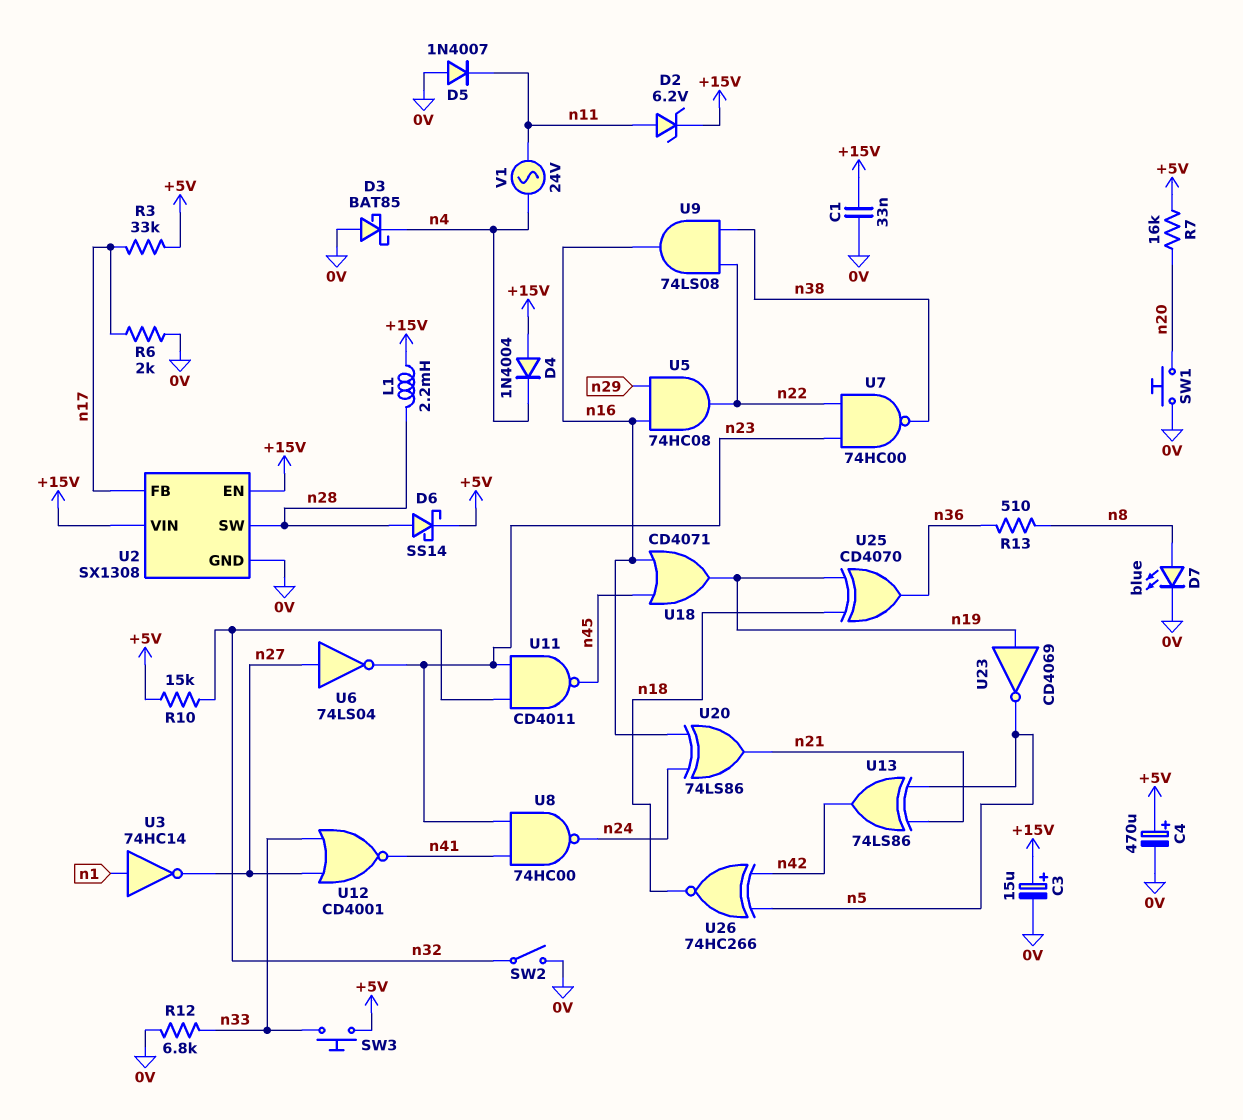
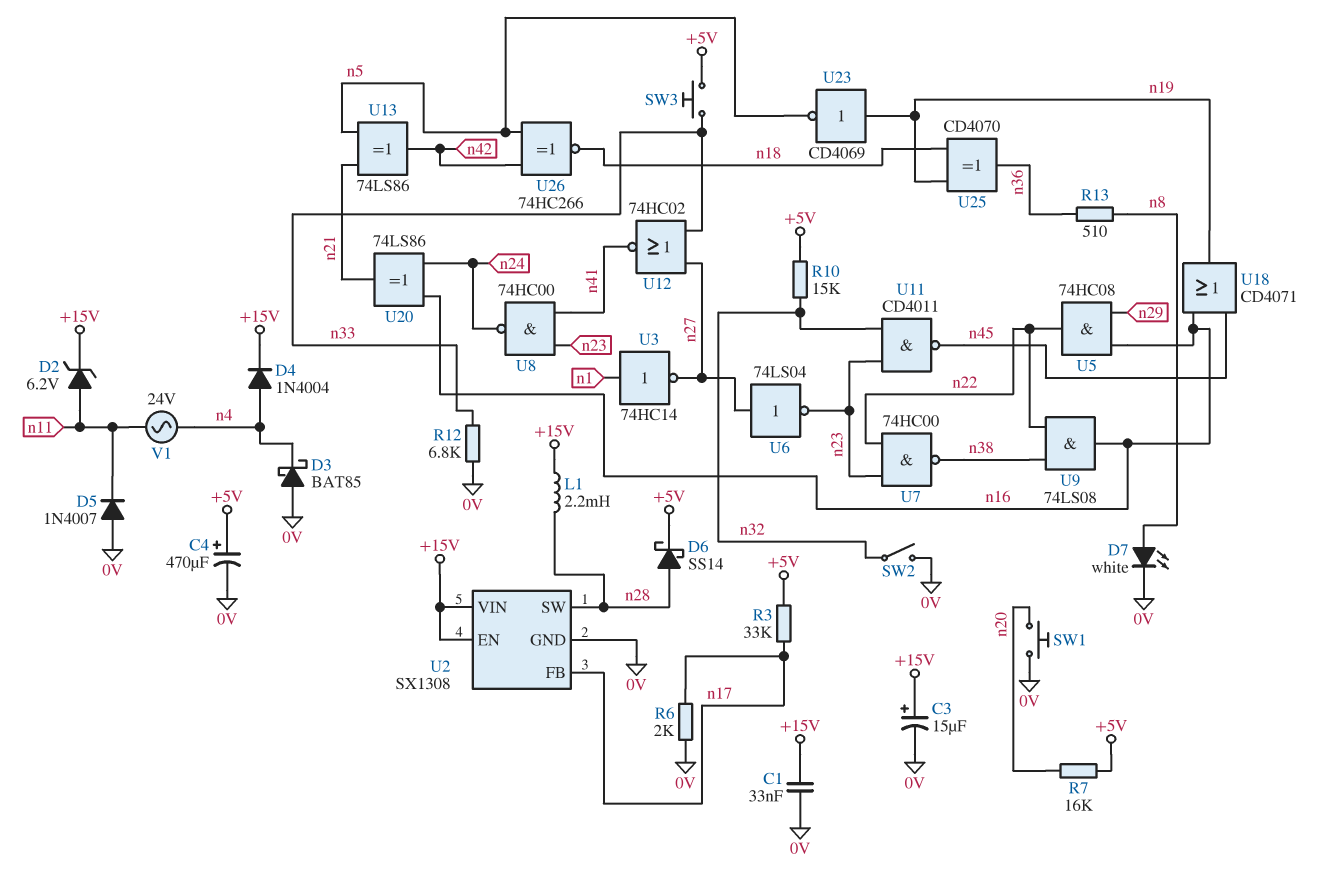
D4: diode 1N4004 (A +15V, K n4) -> diode 1N4004 (A n4, K +15V)
D7: LED blue (A n8, K 0V) -> LED white (A n8, K 0V)
U12: NOR CD4001 (in n27, in n33, out n41) -> NOR 74HC02 (in n27, in n33, out n41)

